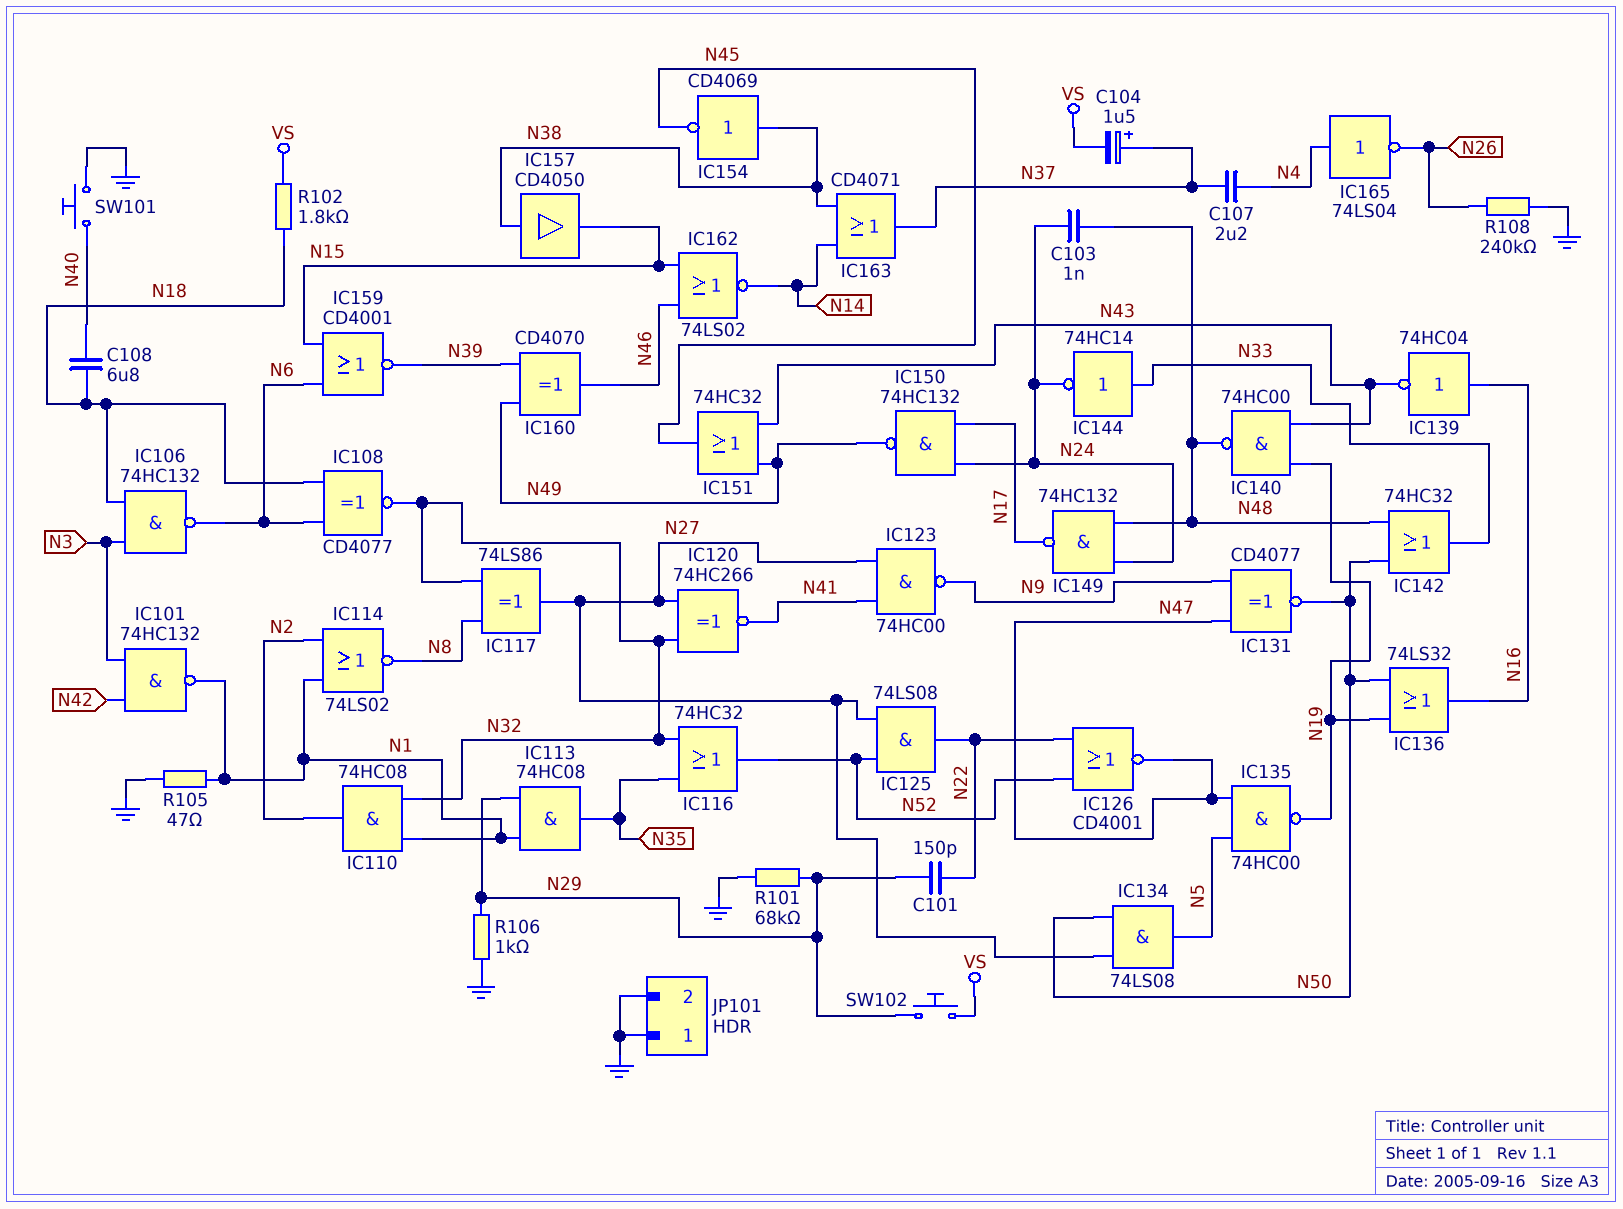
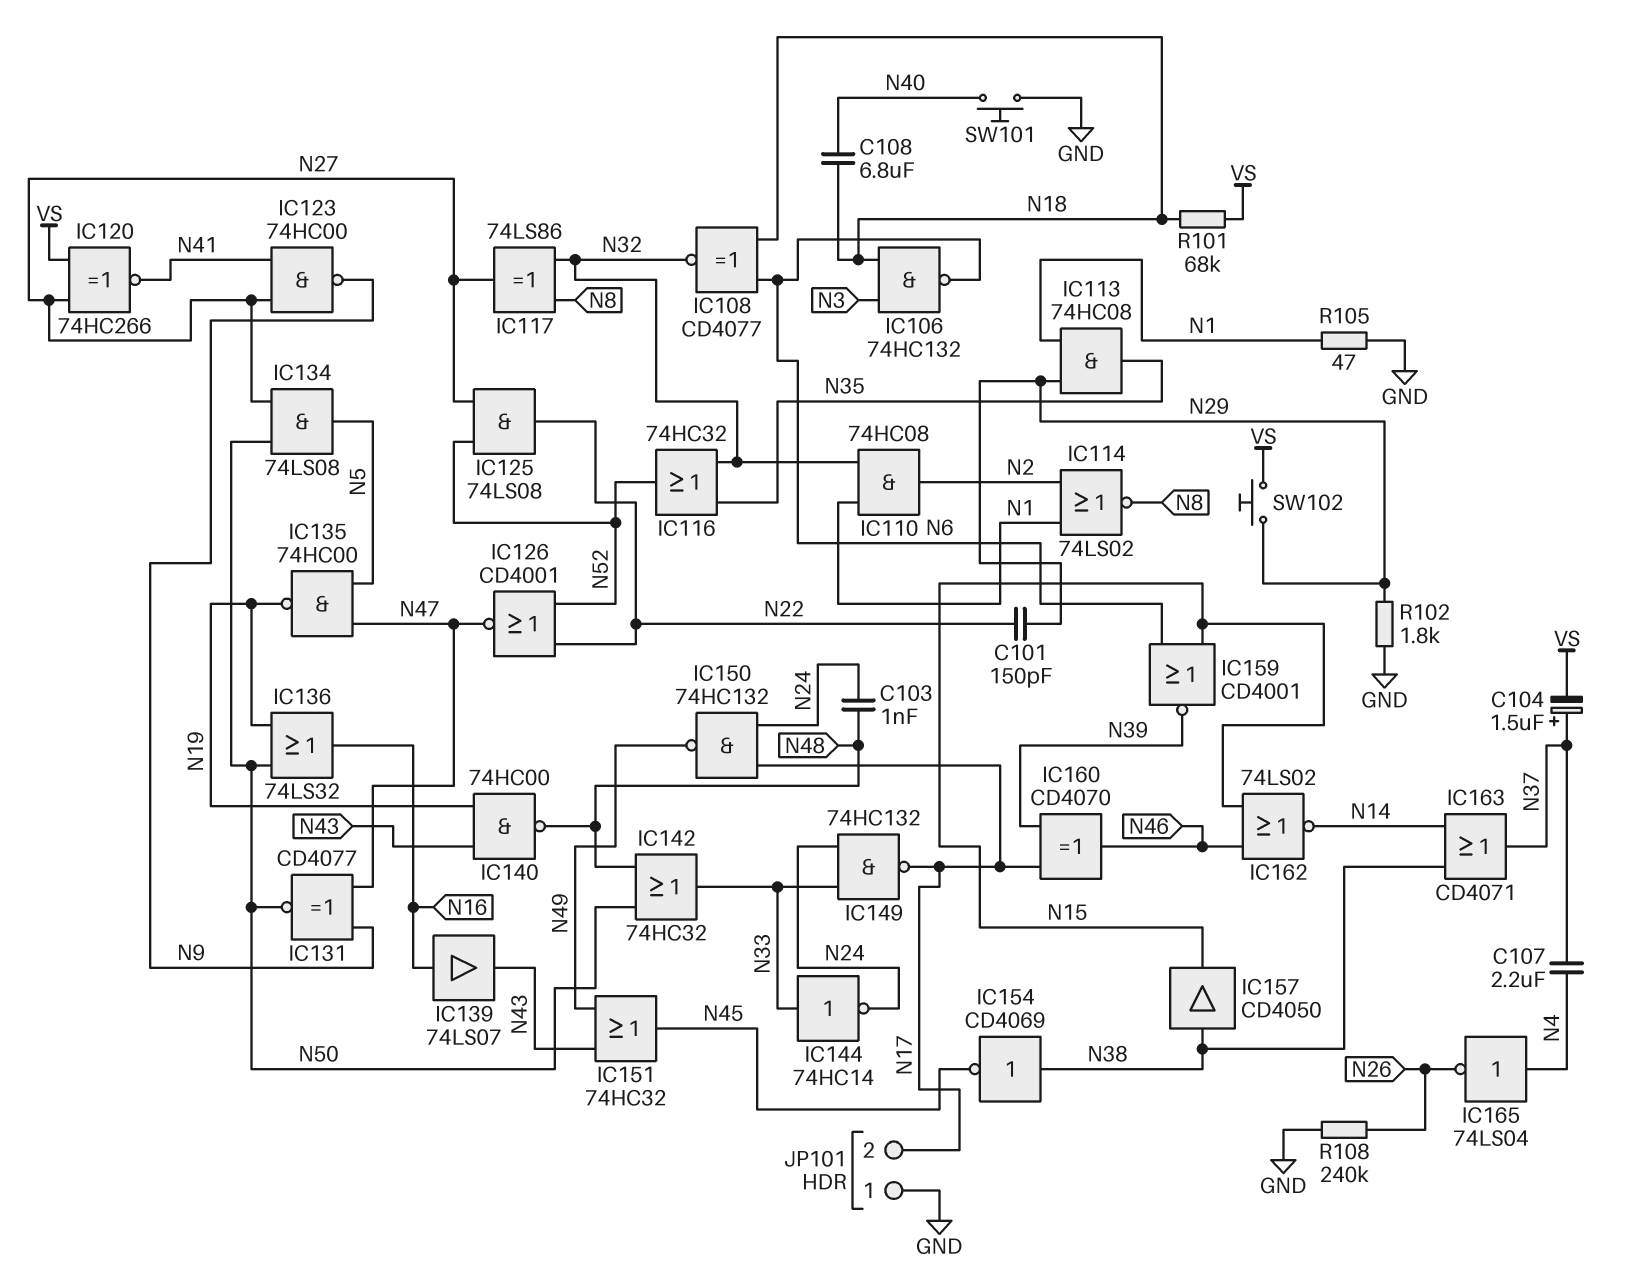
IC101: NAND 74HC132 (in N3, in N42, out N1) -> none
IC120: XNOR 74HC266 (in N27, in N32, out N41) -> XNOR 74HC266 (in N27, in VS, out N41)
IC139: NOT 74HC04 (in N16, out N43) -> buffer 74LS07 (in N16, out N43)
IC149: NAND 74HC132 (in N24, in N48, out N17) -> NAND 74HC132 (in N24, in N33, out N17)
IC160: XOR CD4070 (in N39, in N49, out N46) -> XOR CD4070 (in N17, in N39, out N46)
JP101 pin 2: GND -> N17
R101: 68k (GND, N29) -> 68k (N18, VS)
R102: 1.8k (N18, VS) -> 1.8k (GND, N29)
R106: 1k (GND, N29) -> none

